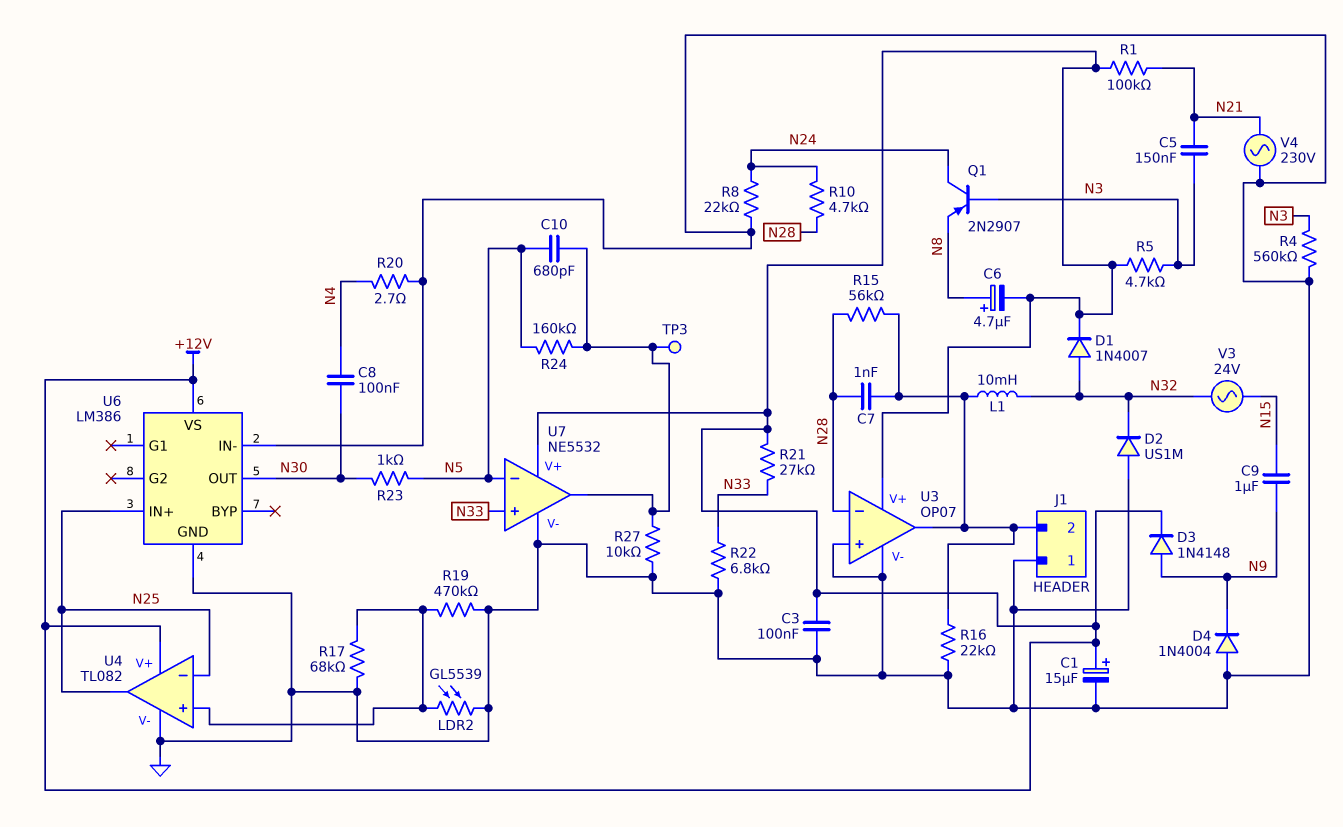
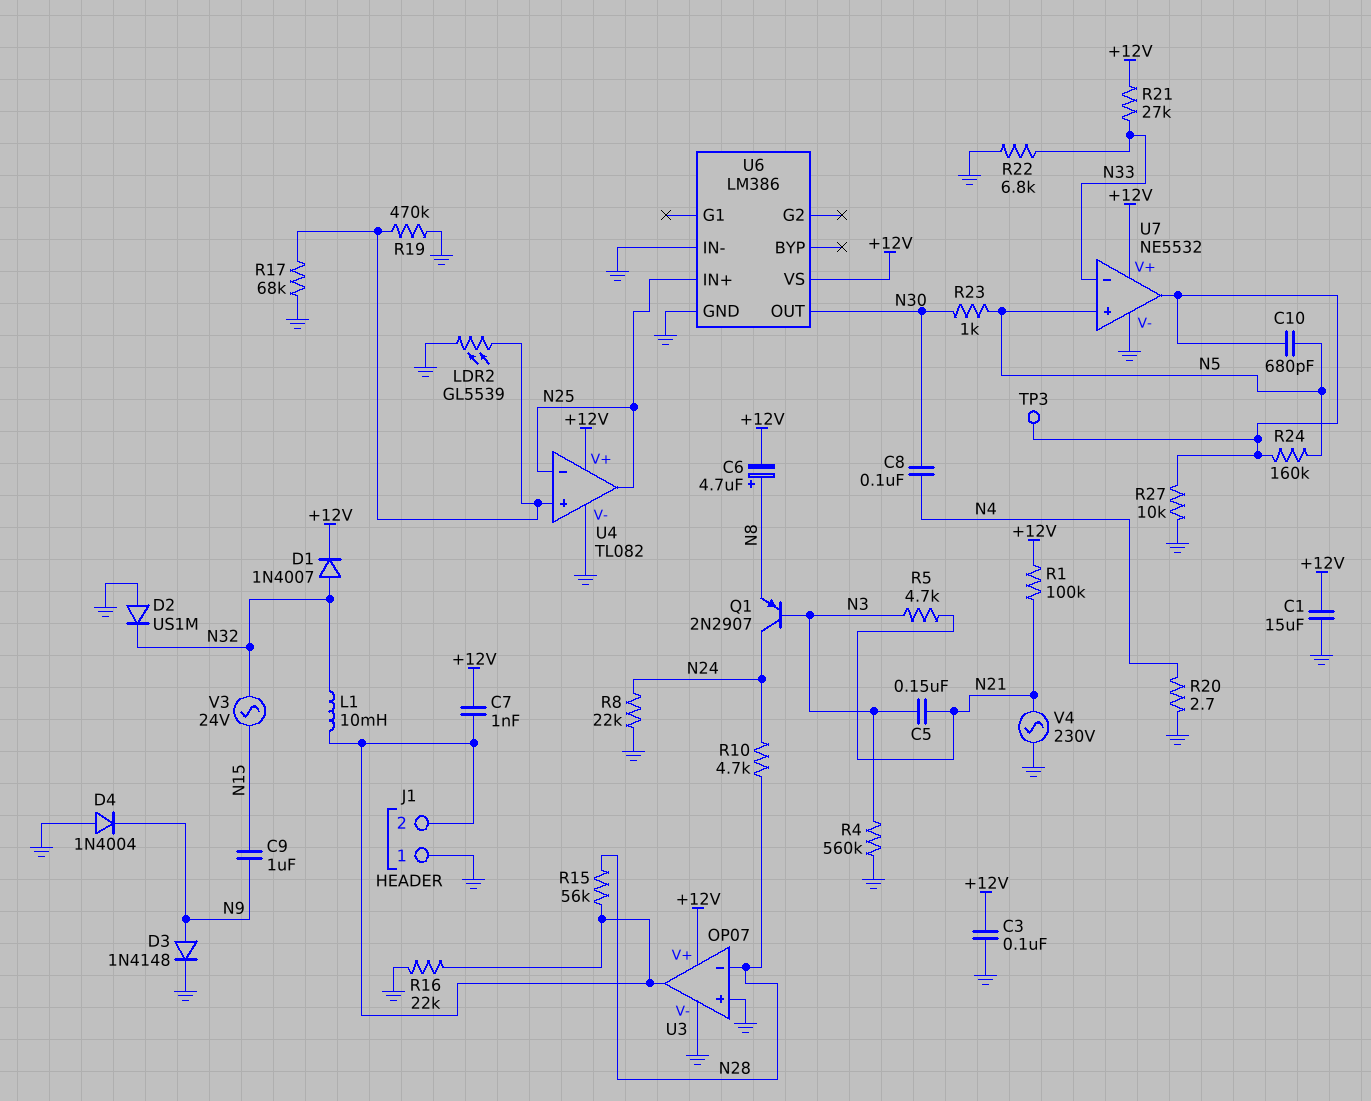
C1: 15uF (plus +12V, minus GND) -> 15uF (+12V, GND)
C7: 1nF (J1/2, N28) -> 1nF (+12V, J1/2)
D3: diode 1N4148 (A N9, K +12V) -> diode 1N4148 (A N9, K GND)
R5: 4.7k (+12V, N3) -> 4.7k (N3, N21)
U7 pin in+: N33 -> N5
U7 pin in-: N5 -> N33

